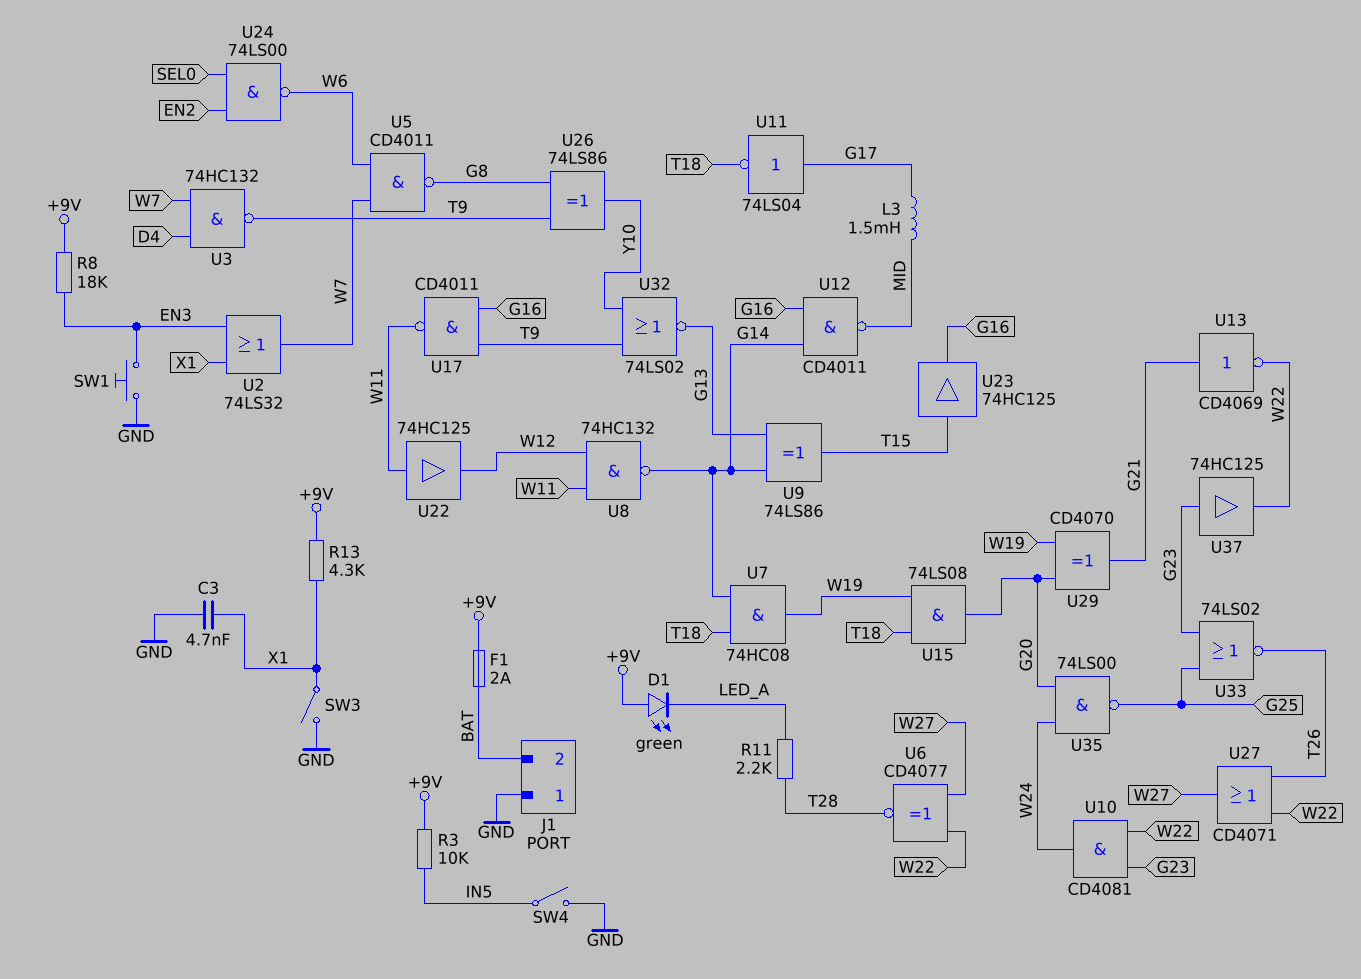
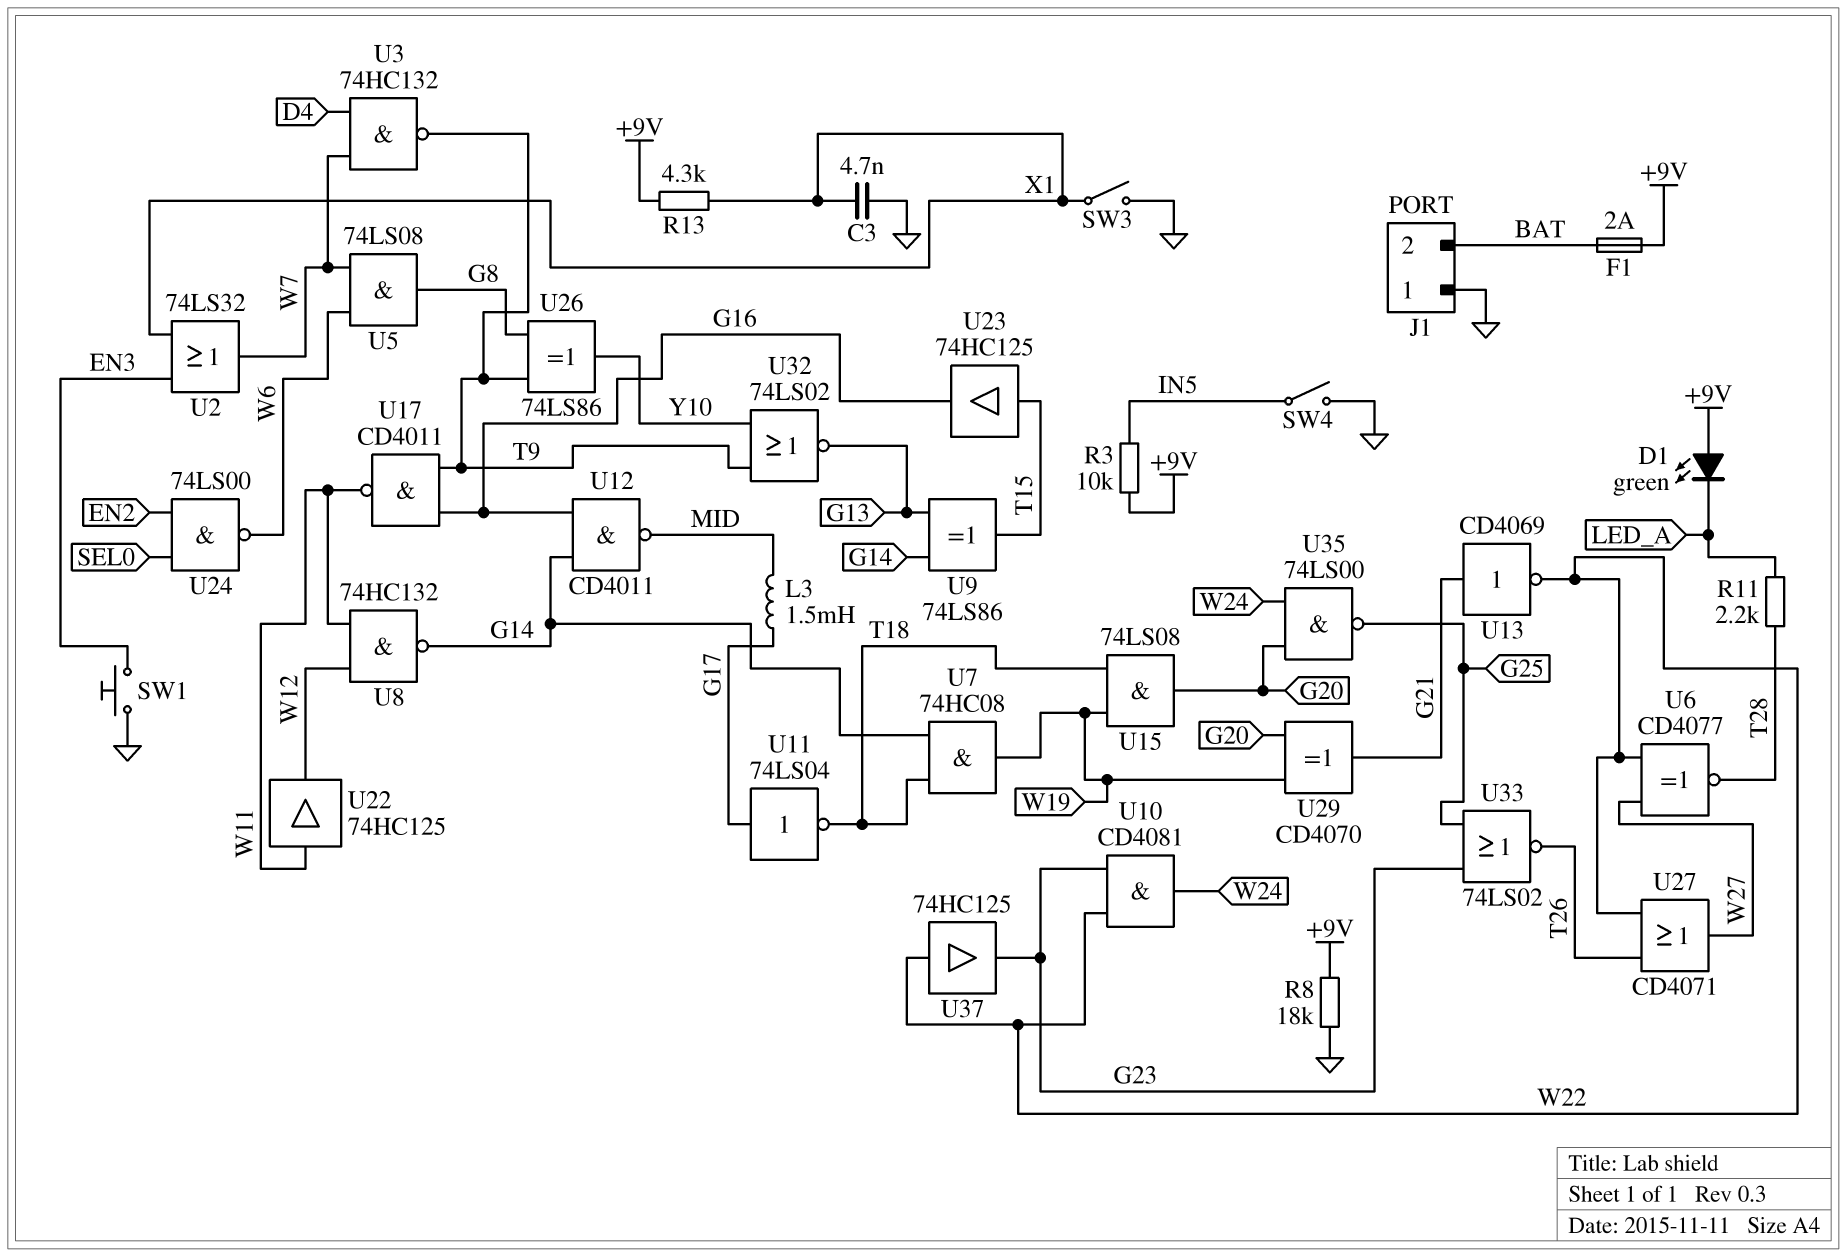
R8: 18k (+9V, EN3) -> 18k (+9V, GND)
U5: NAND CD4011 (in W6, in W7, out G8) -> AND 74LS08 (in W6, in W7, out G8)
U37: buffer 74HC125 (in G23, out W22) -> buffer 74HC125 (in W22, out G23)

